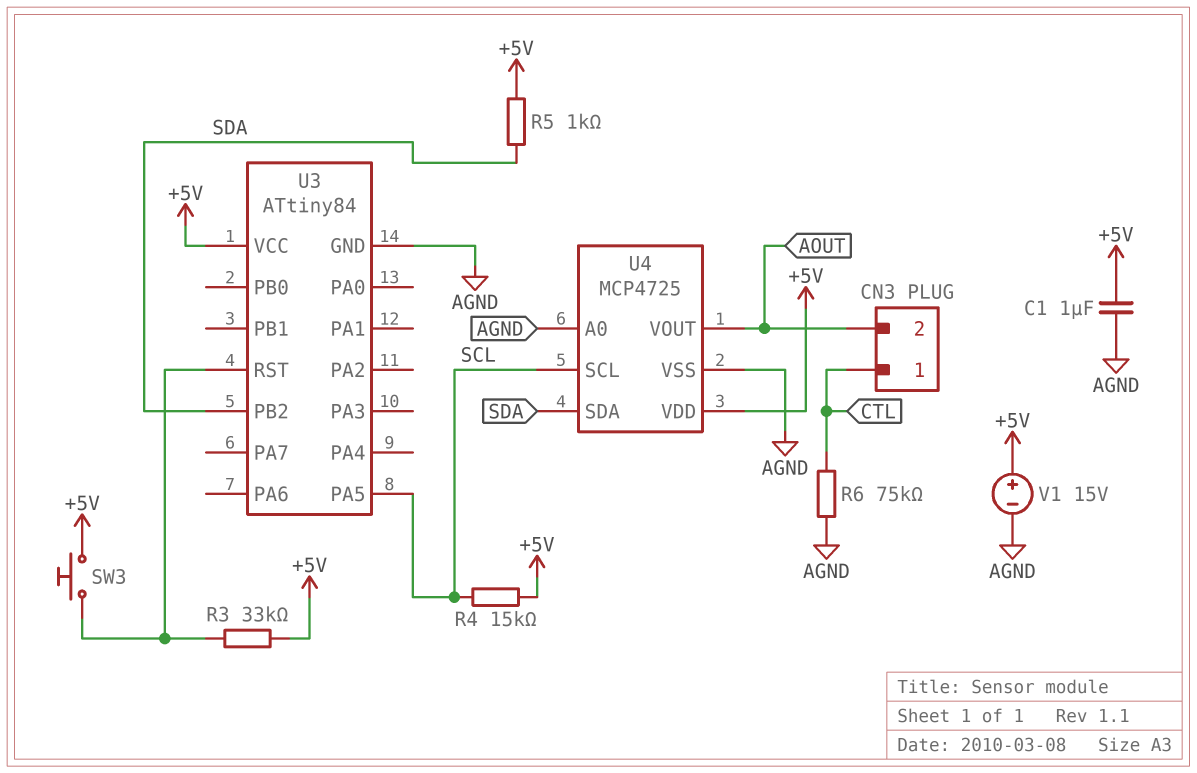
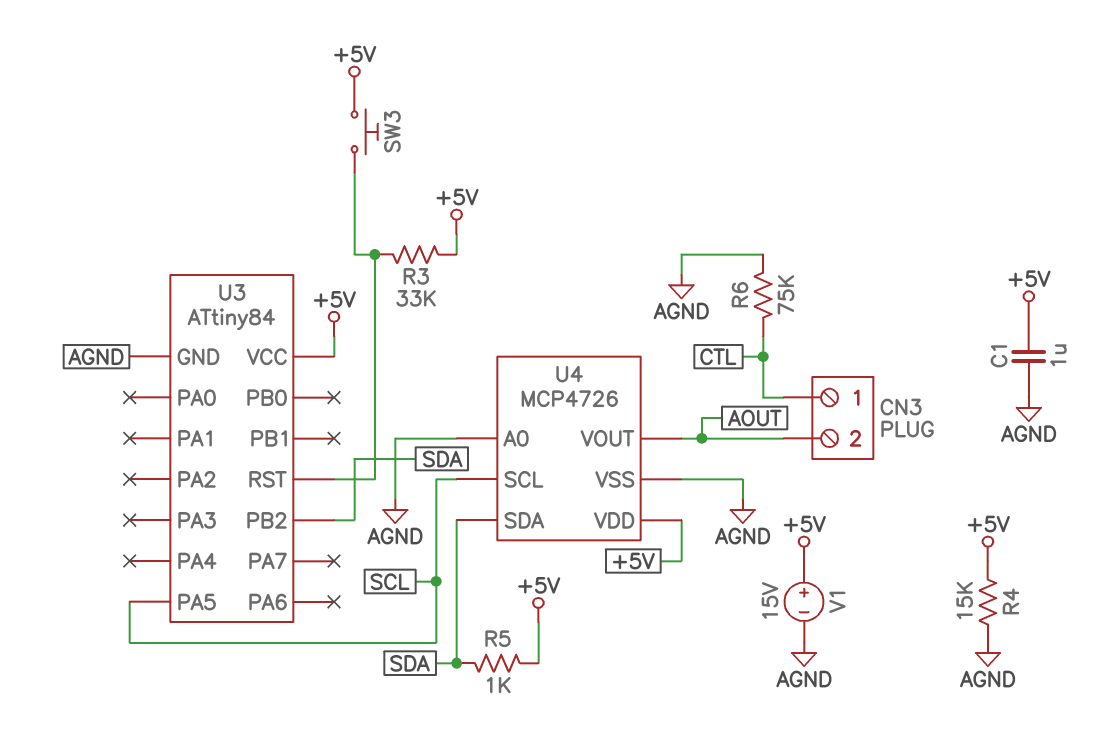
R4: 15k (+5V, SCL) -> 15k (+5V, AGND)
U4: MCP4725 -> MCP4726

